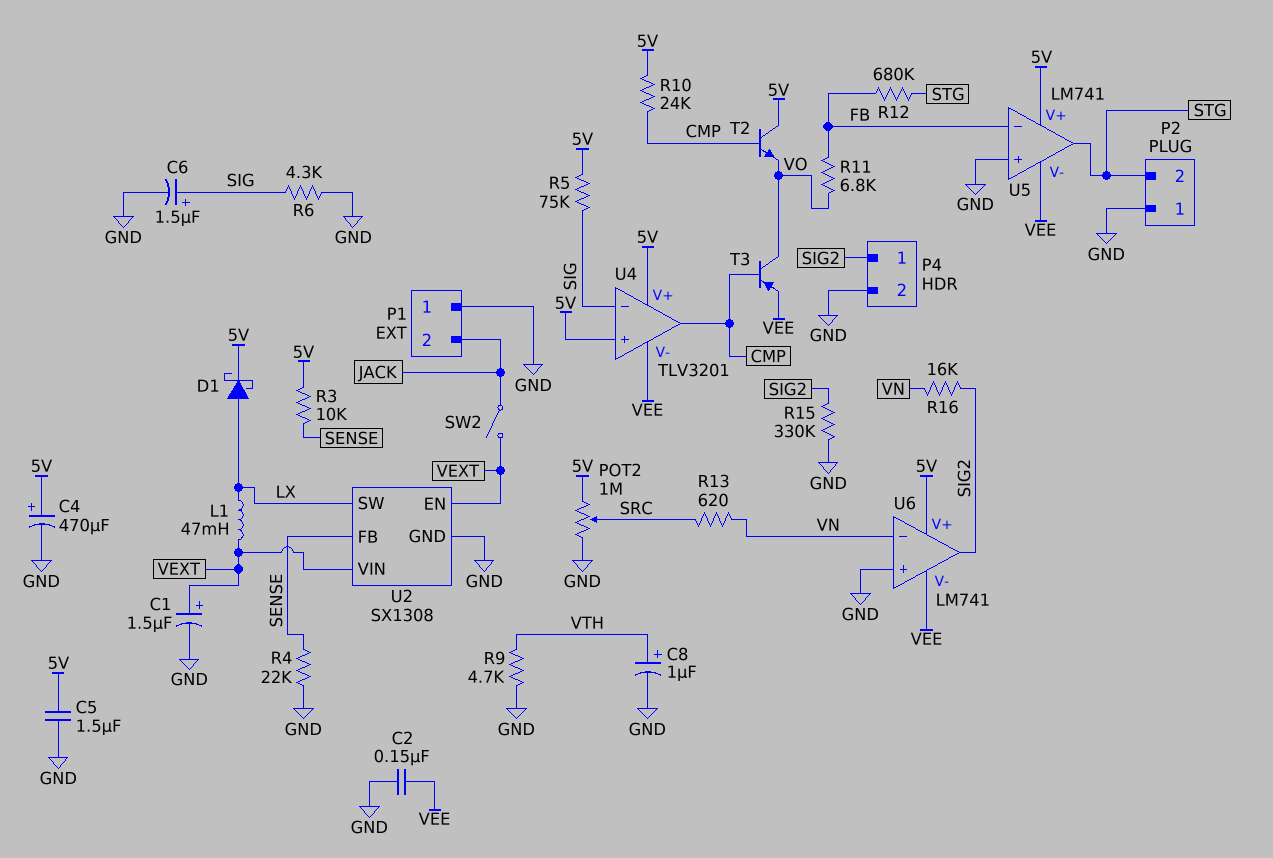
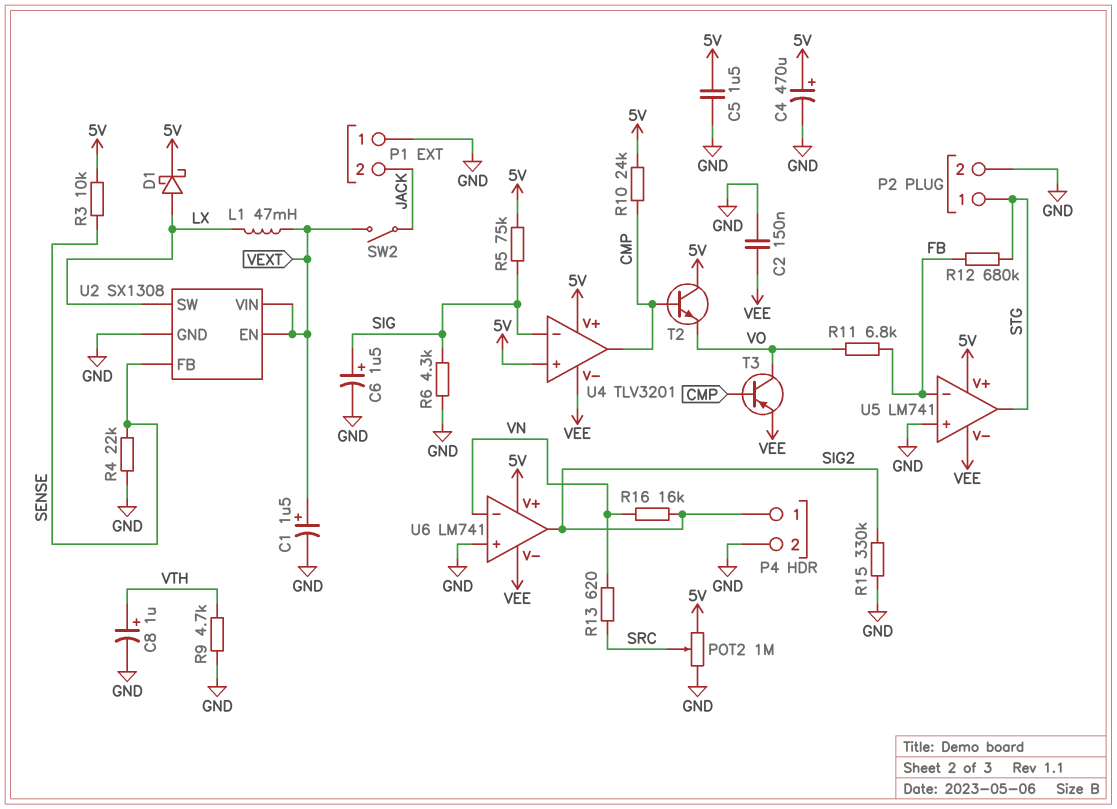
P2 pin 1: GND -> STG
P2 pin 2: STG -> GND

